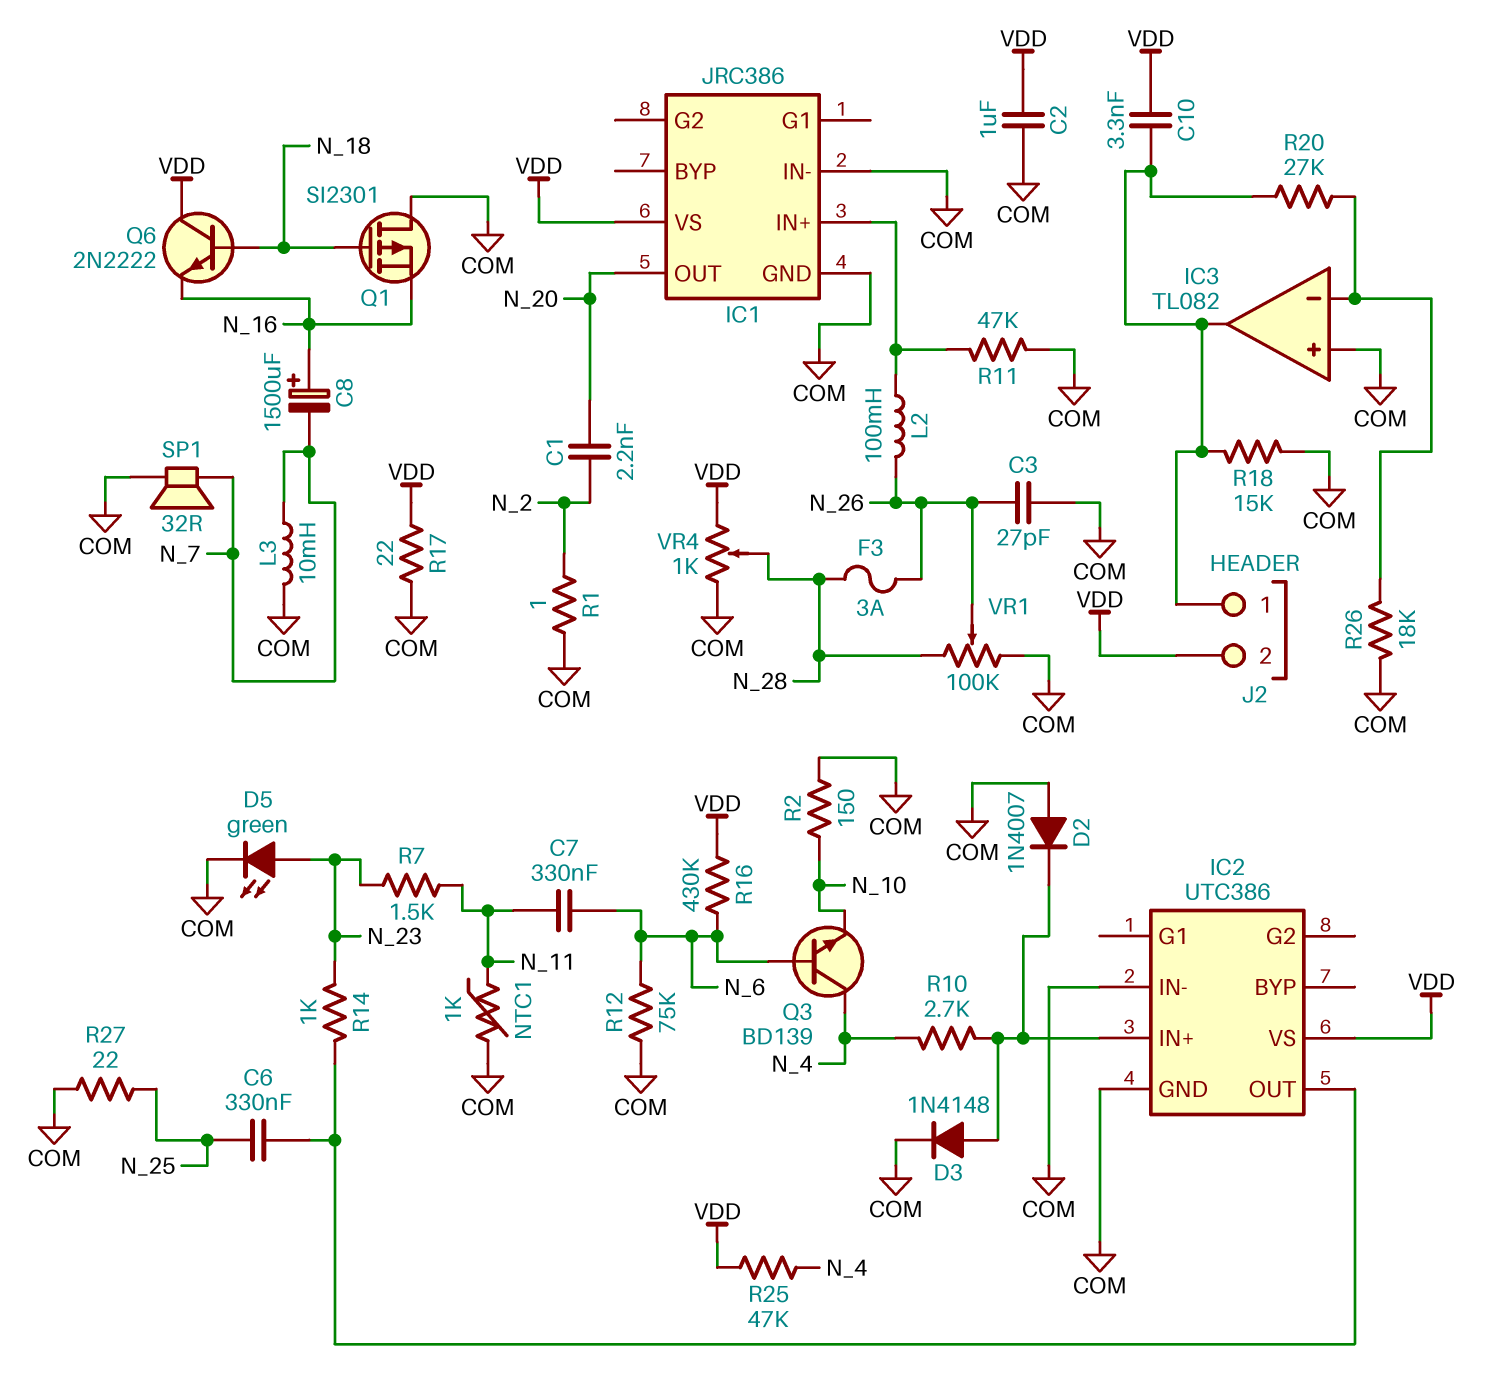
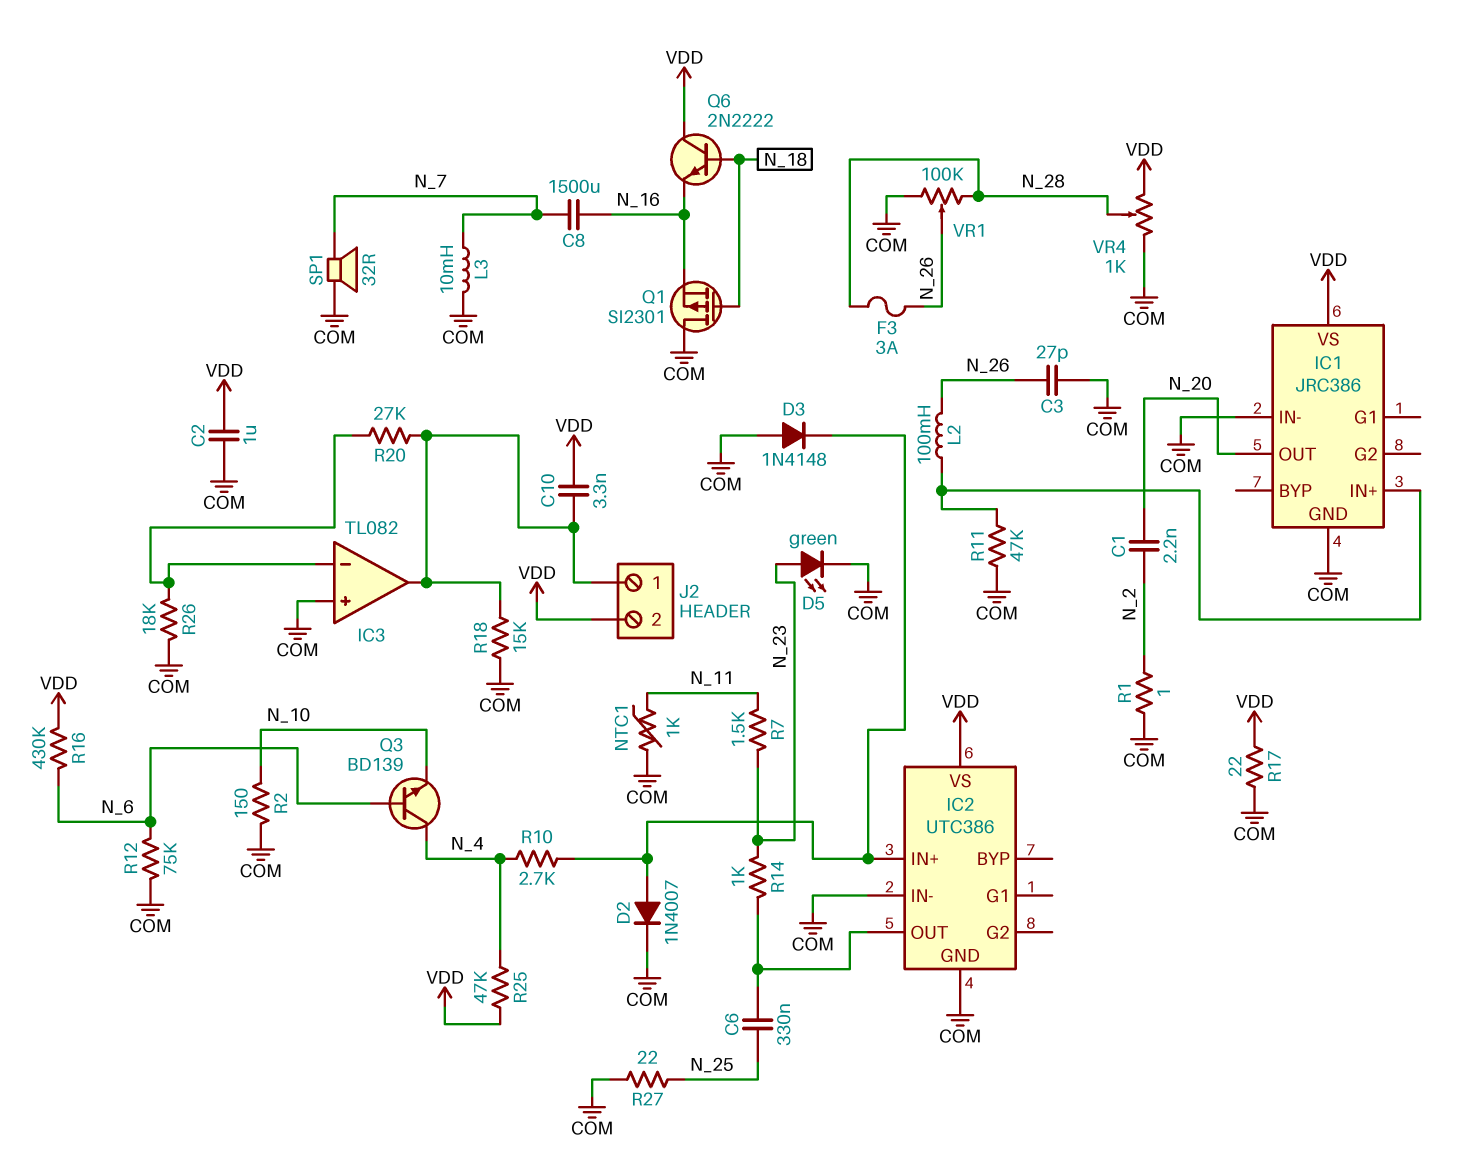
C7: 330nF (N_6, N_11) -> none
C8: 1500uF (plus N_16, minus N_7) -> 1500uF (N_7, N_16)
D2: diode 1N4007 (A COM, K IC2/IN+) -> diode 1N4007 (A IC2/IN+, K COM)
D3: diode 1N4148 (A IC2/IN+, K COM) -> diode 1N4148 (A COM, K IC2/IN+)

